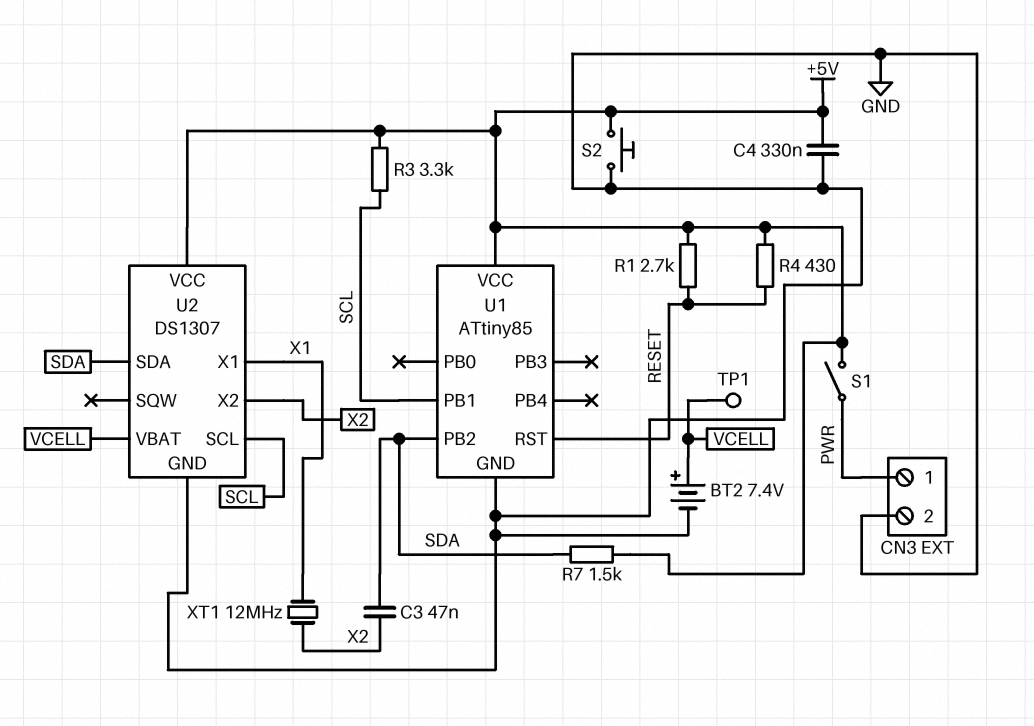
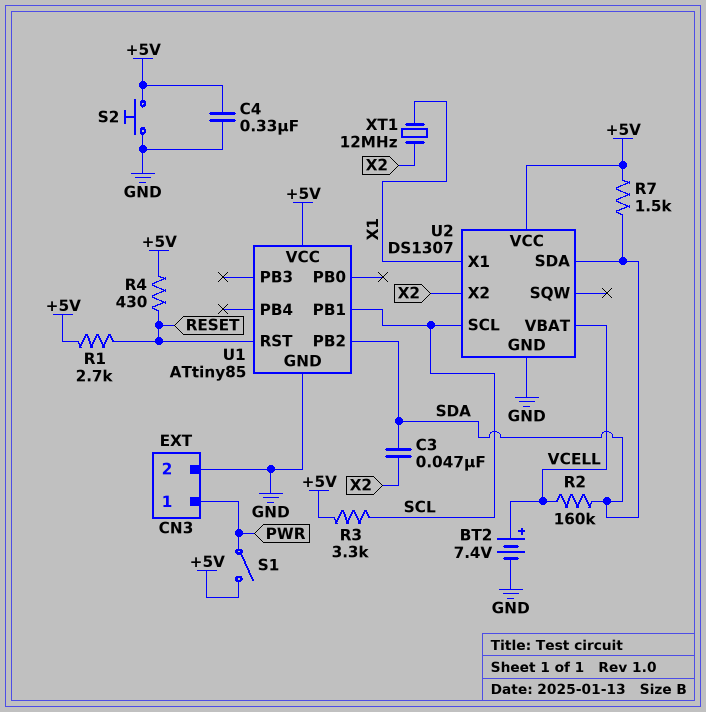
R2: none -> 160k (SDA, VCELL)
TP1: test point (VCELL) -> none

